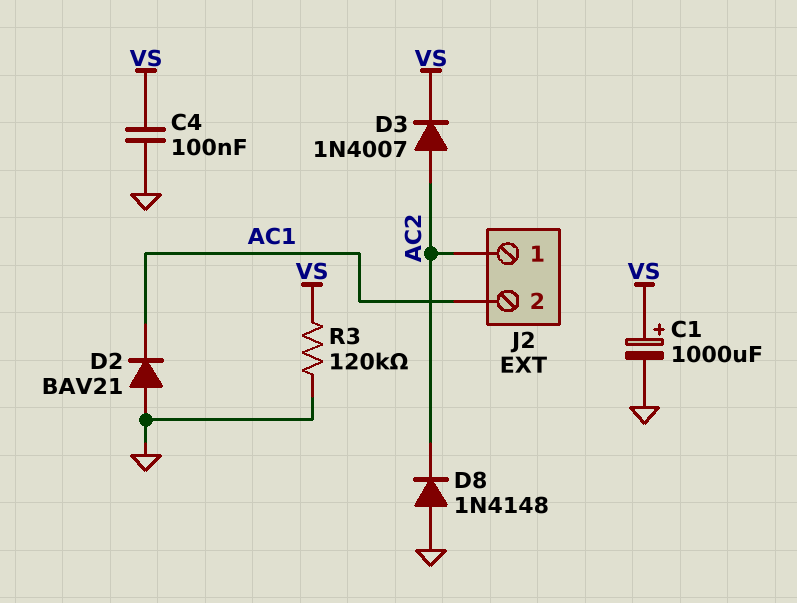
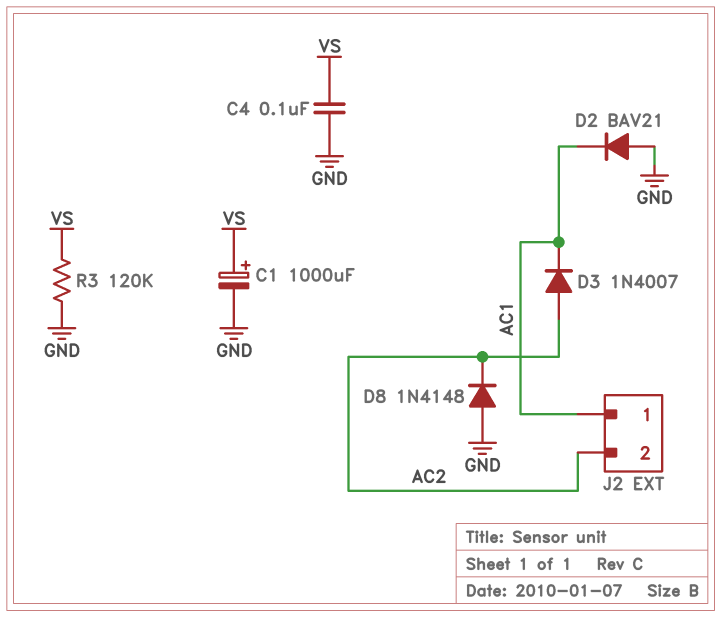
D3: diode 1N4007 (A AC2, K VS) -> diode 1N4007 (A AC2, K AC1)
J2 pin 1: AC2 -> AC1
J2 pin 2: AC1 -> AC2

